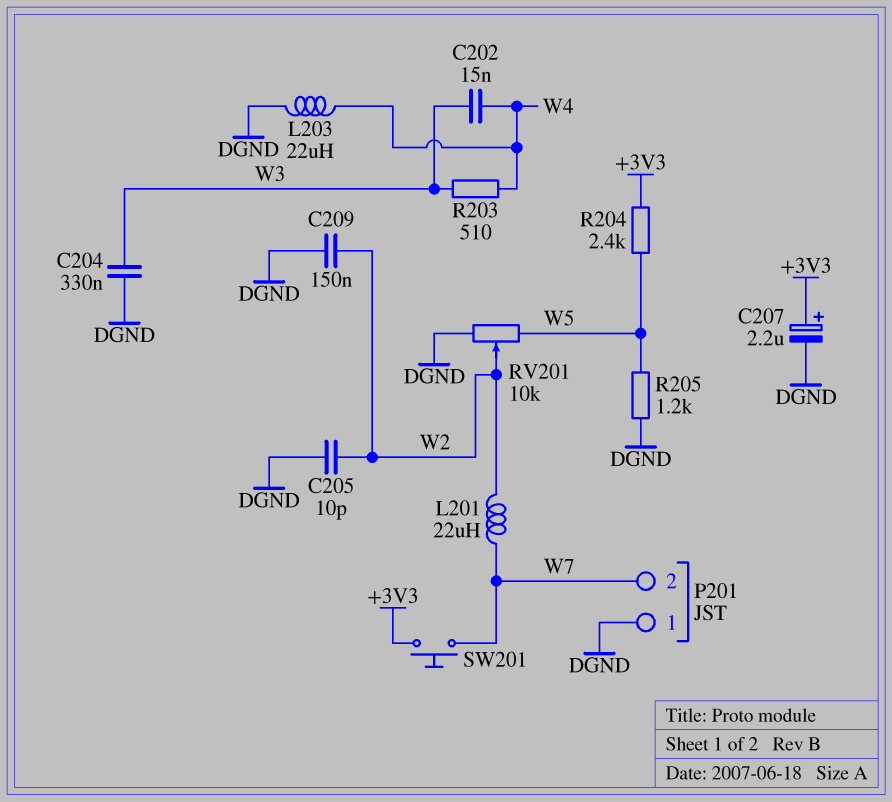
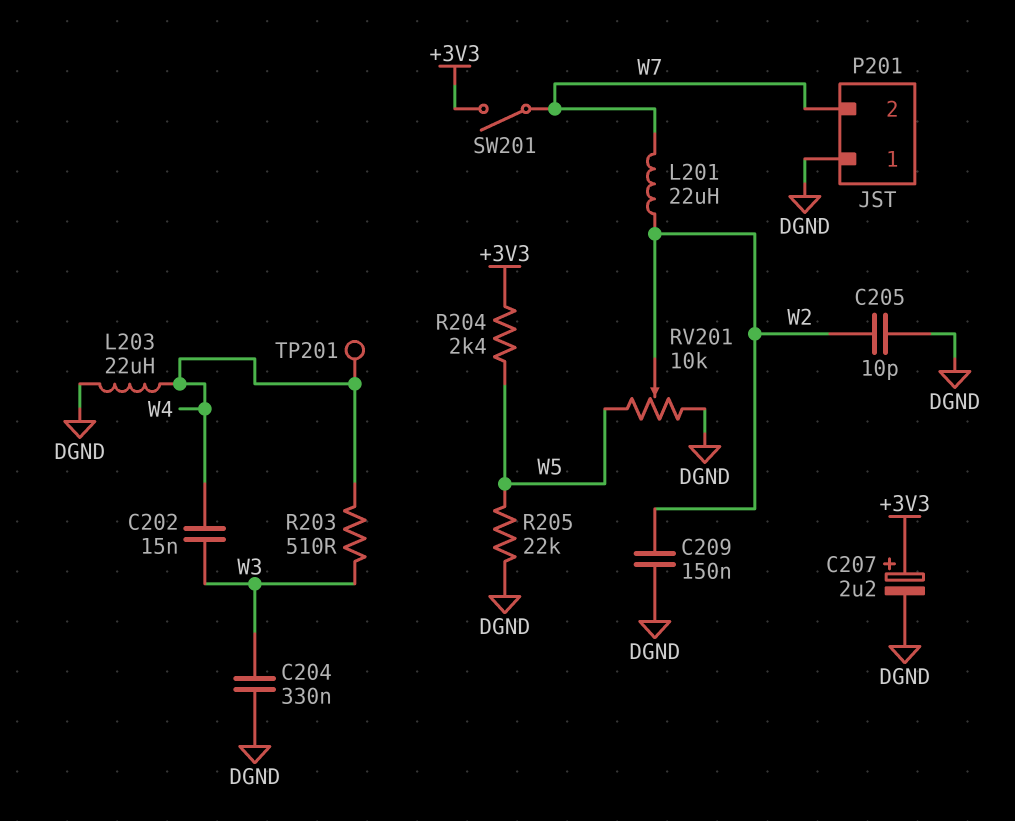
R205: 1.2k (DGND, W5) -> 22k (DGND, W5)
SW201: button (+3V3, W7) -> switch (+3V3, W7)
TP201: none -> test point (W4)

